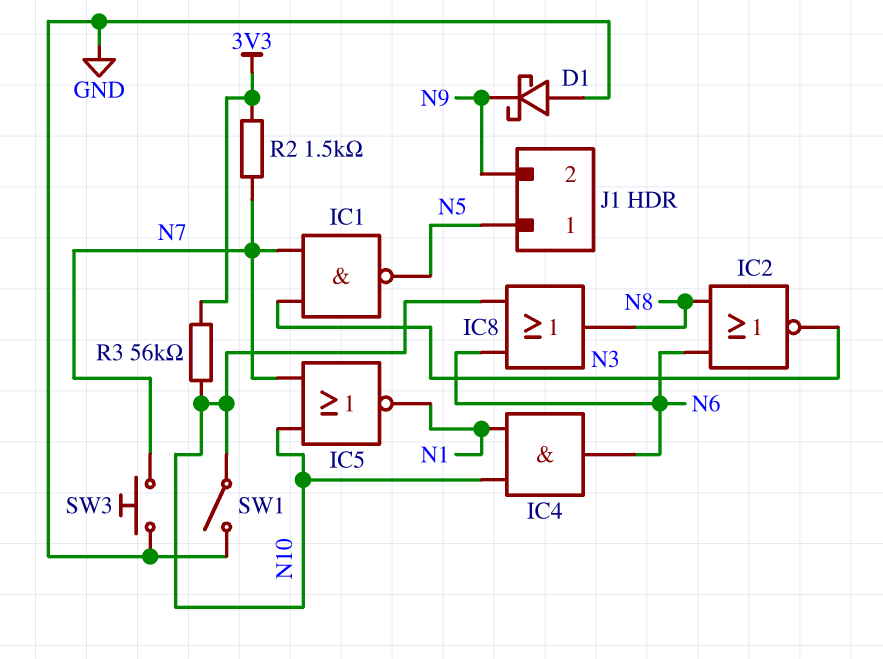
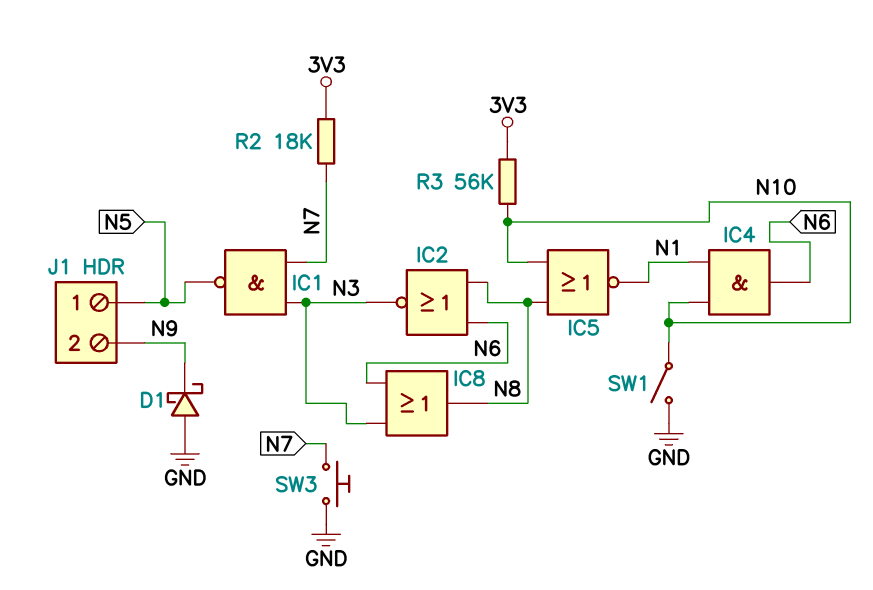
IC5: NOR (in N7, in N10, out N1) -> NOR (in N8, in N10, out N1)
IC8: OR (in N6, in N10, out N8) -> OR (in N3, in N6, out N8)
R2: 1.5k (3V3, N7) -> 18k (3V3, N7)

